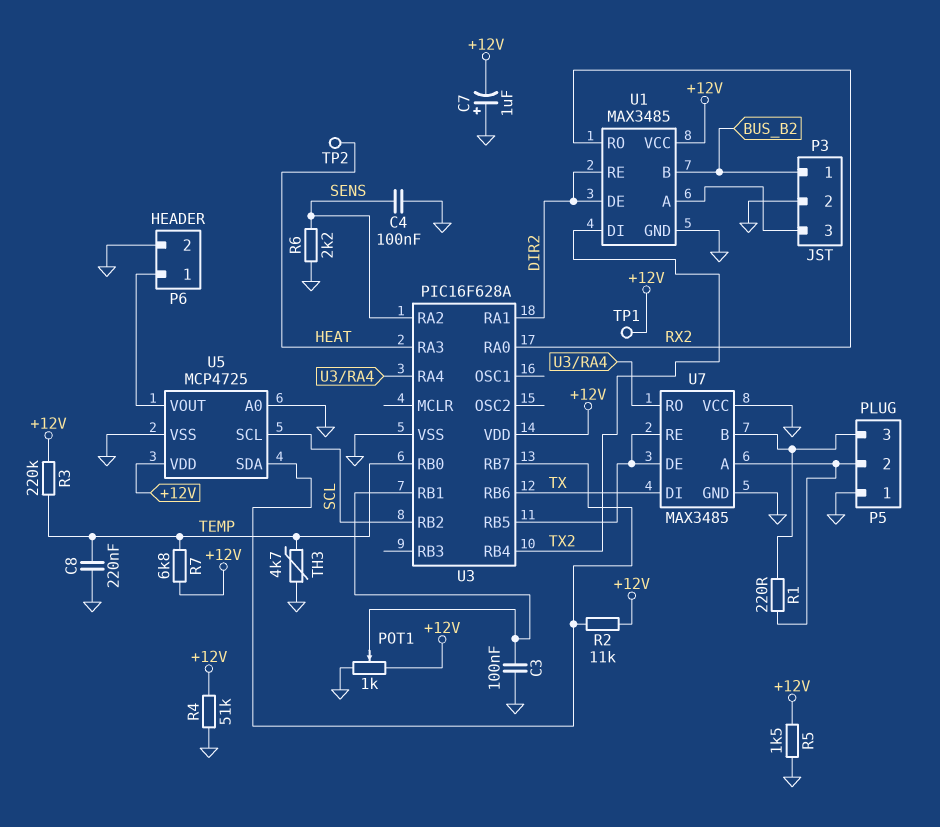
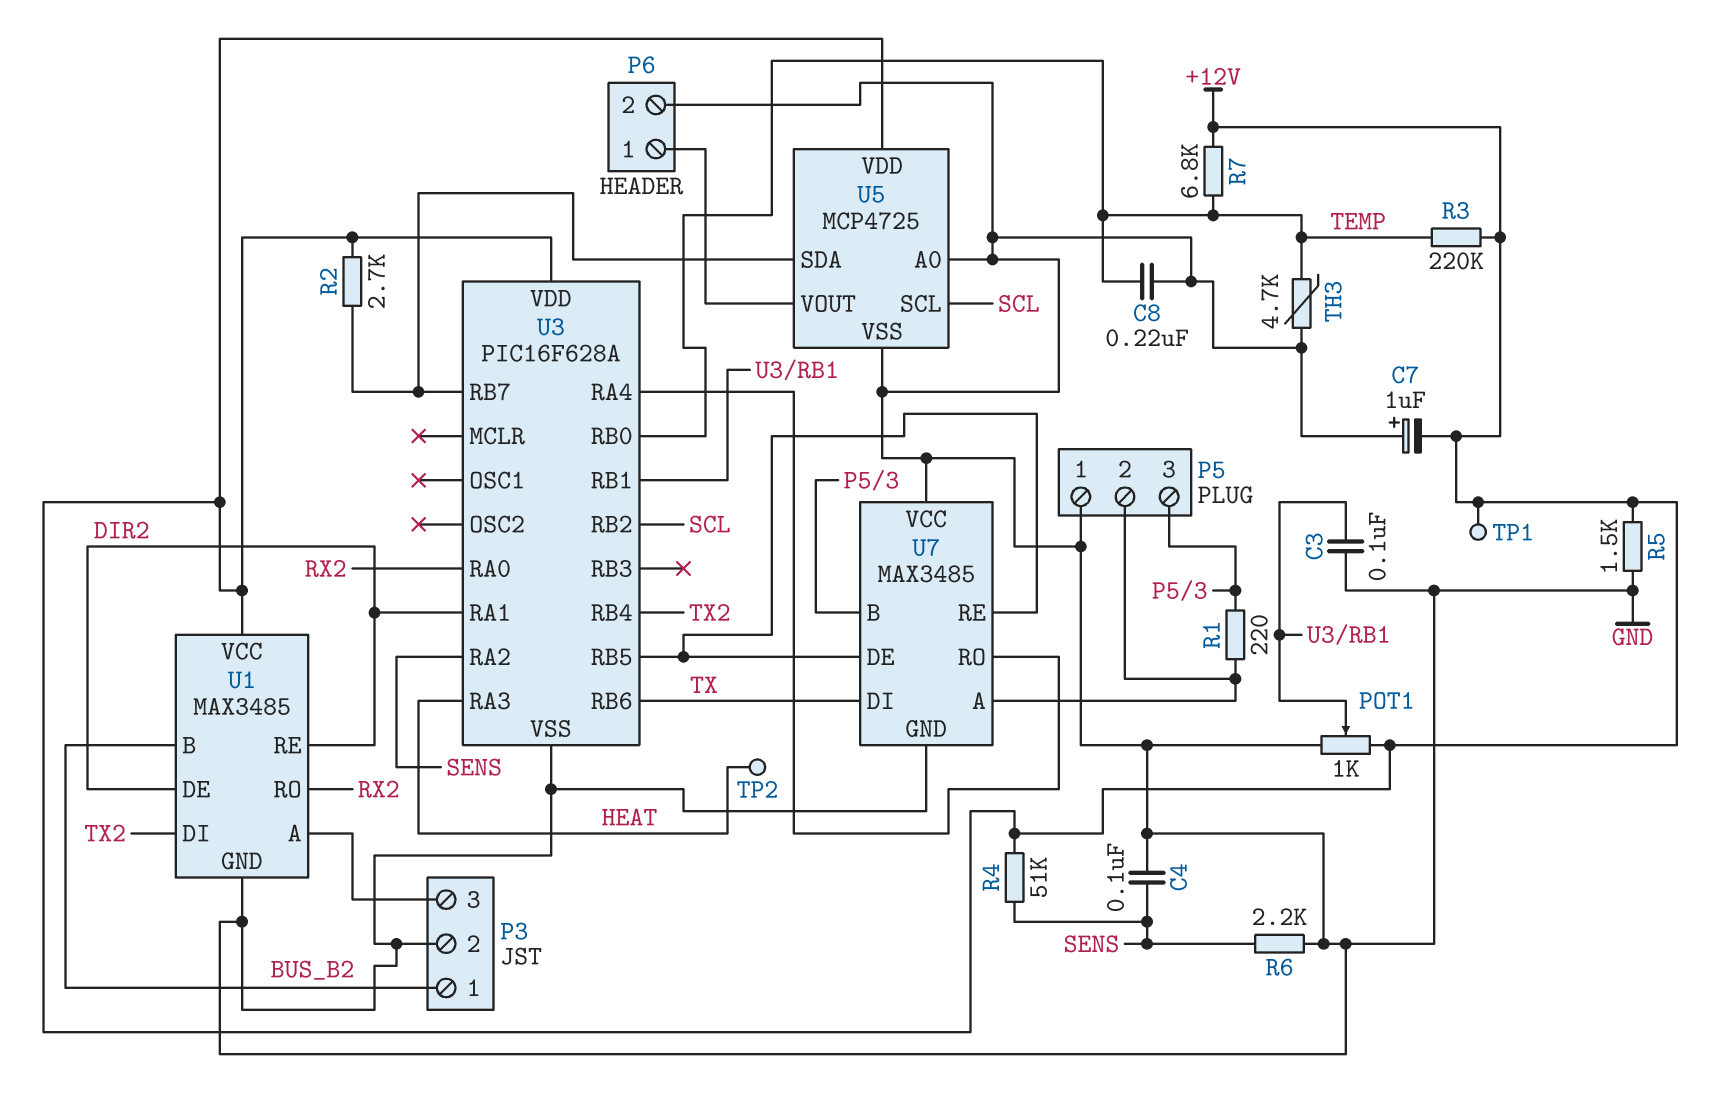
R2: 11k (+12V, U3/RB7) -> 2.7k (+12V, U3/RB7)
R4: 51k (+12V, GND) -> 51k (+12V, SENS)

